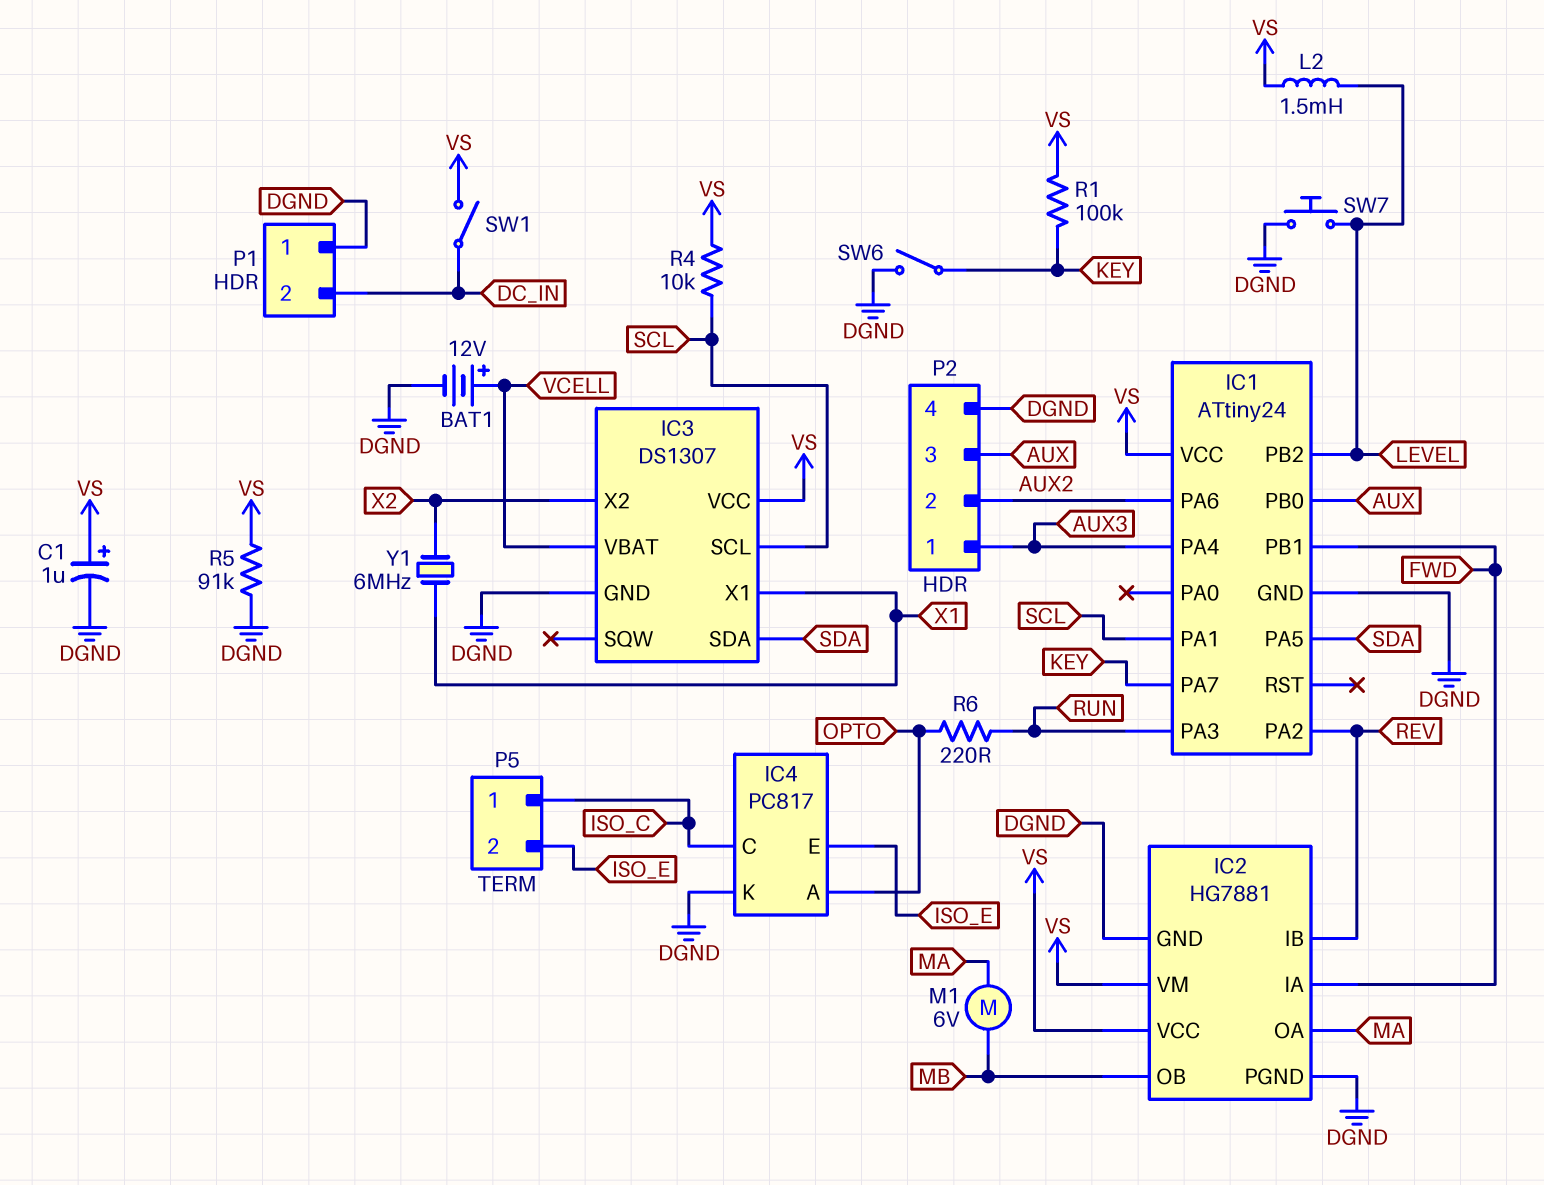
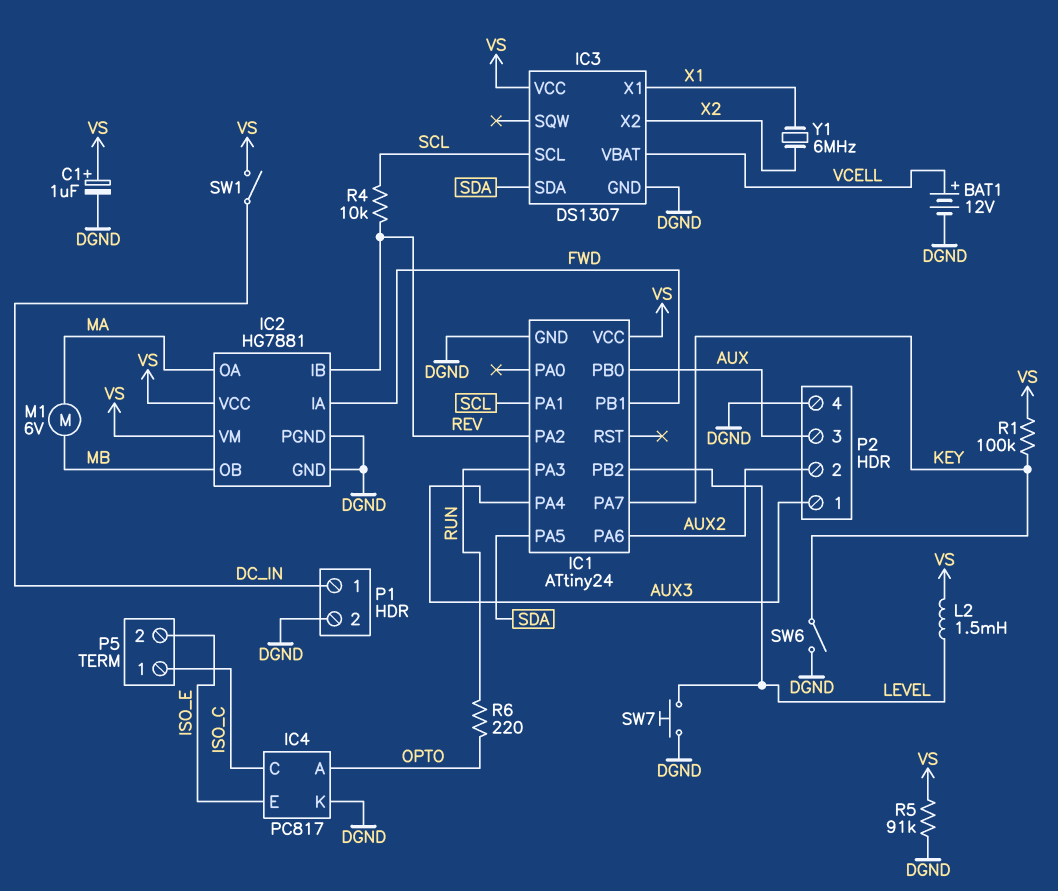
P1 pin 1: DGND -> DC_IN
P1 pin 2: DC_IN -> DGND
R4: 10k (SCL, VS) -> 10k (REV, SCL)

